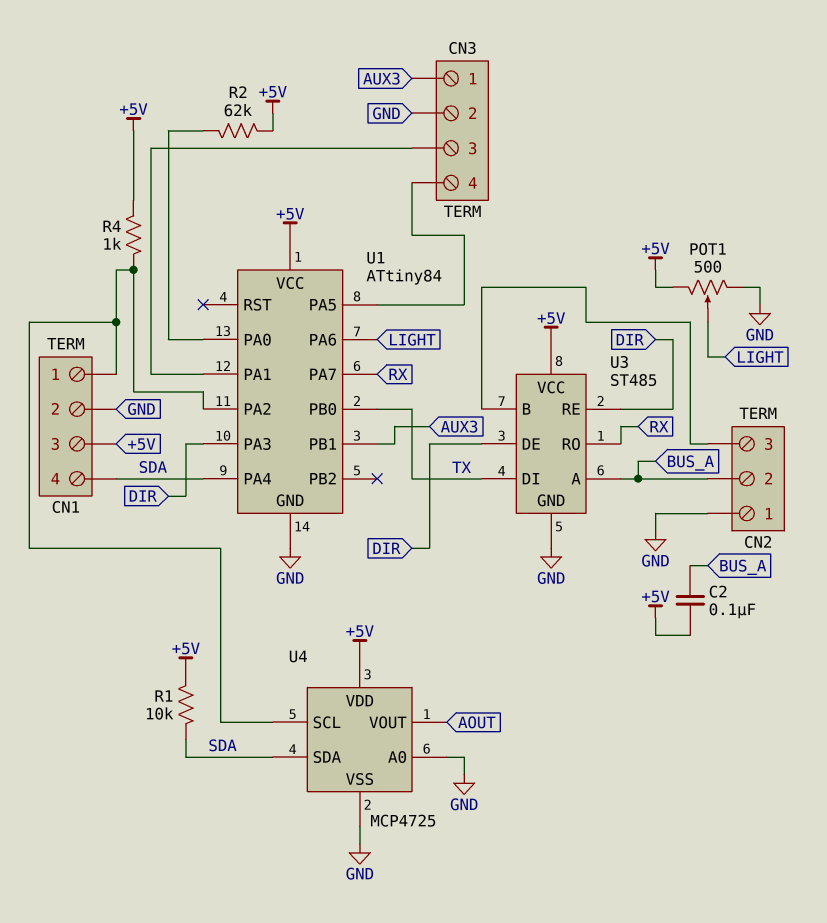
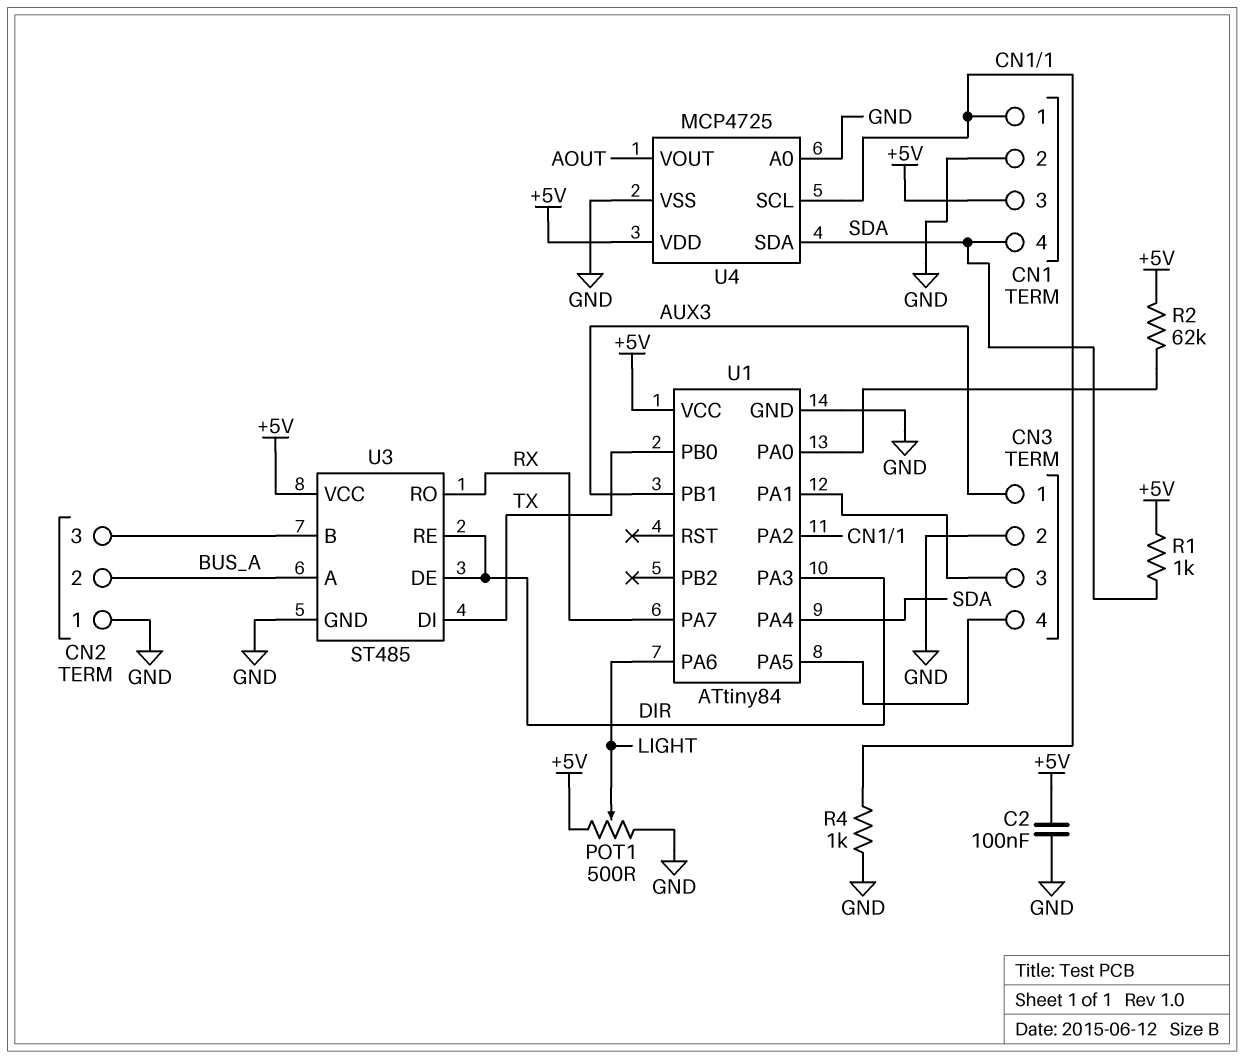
C2: 100nF (+5V, BUS_A) -> 100nF (+5V, GND)
R1: 10k (+5V, SDA) -> 1k (+5V, SDA)
R4: 1k (+5V, CN1/1) -> 1k (CN1/1, GND)

